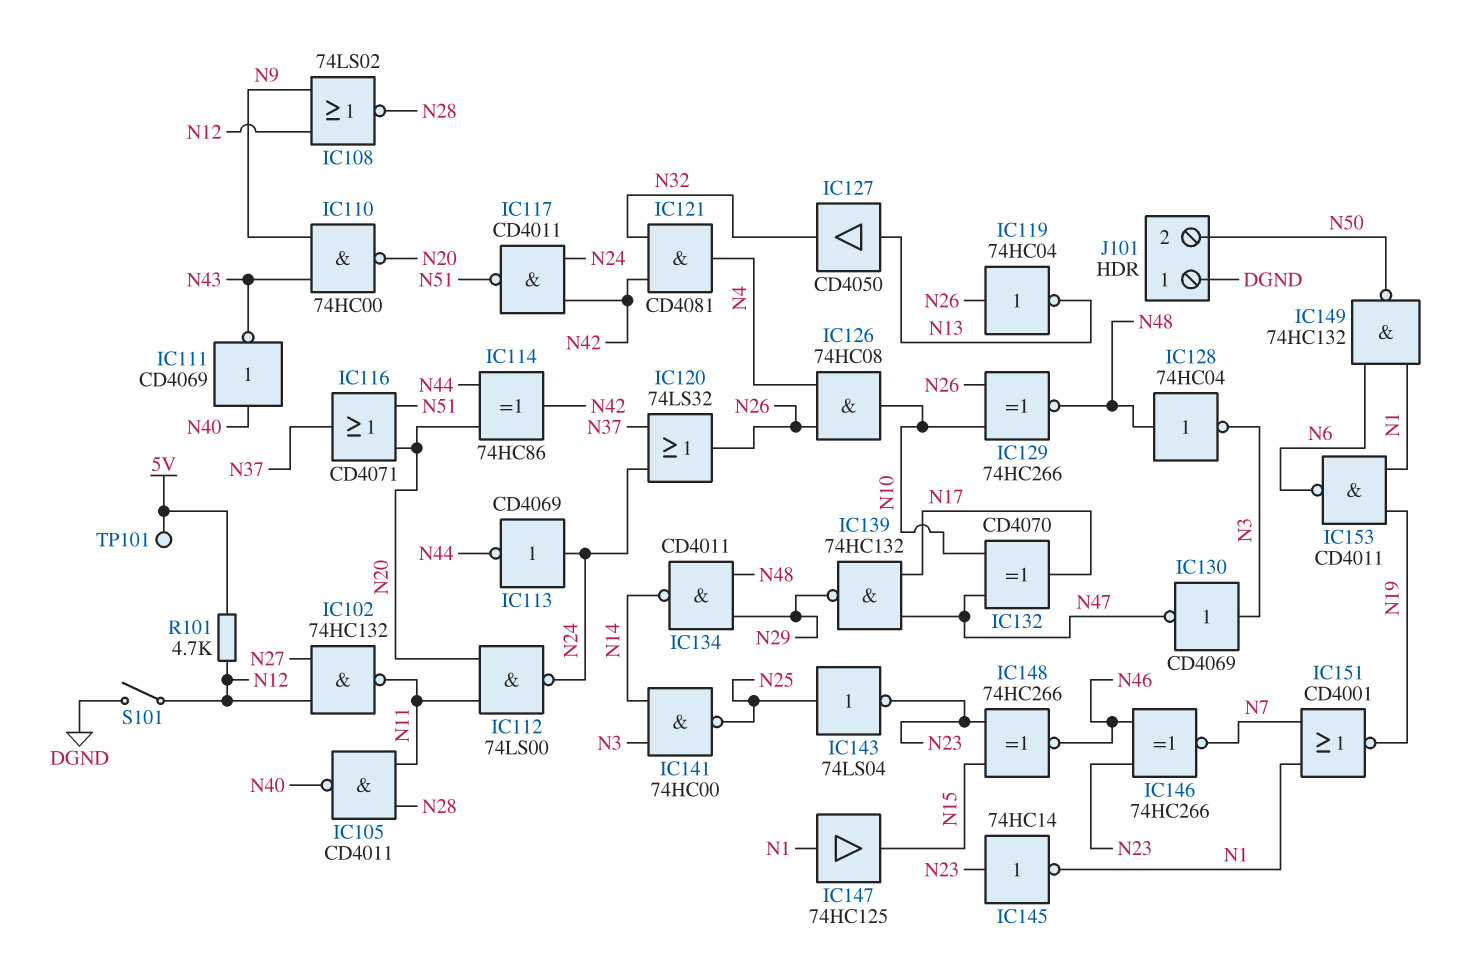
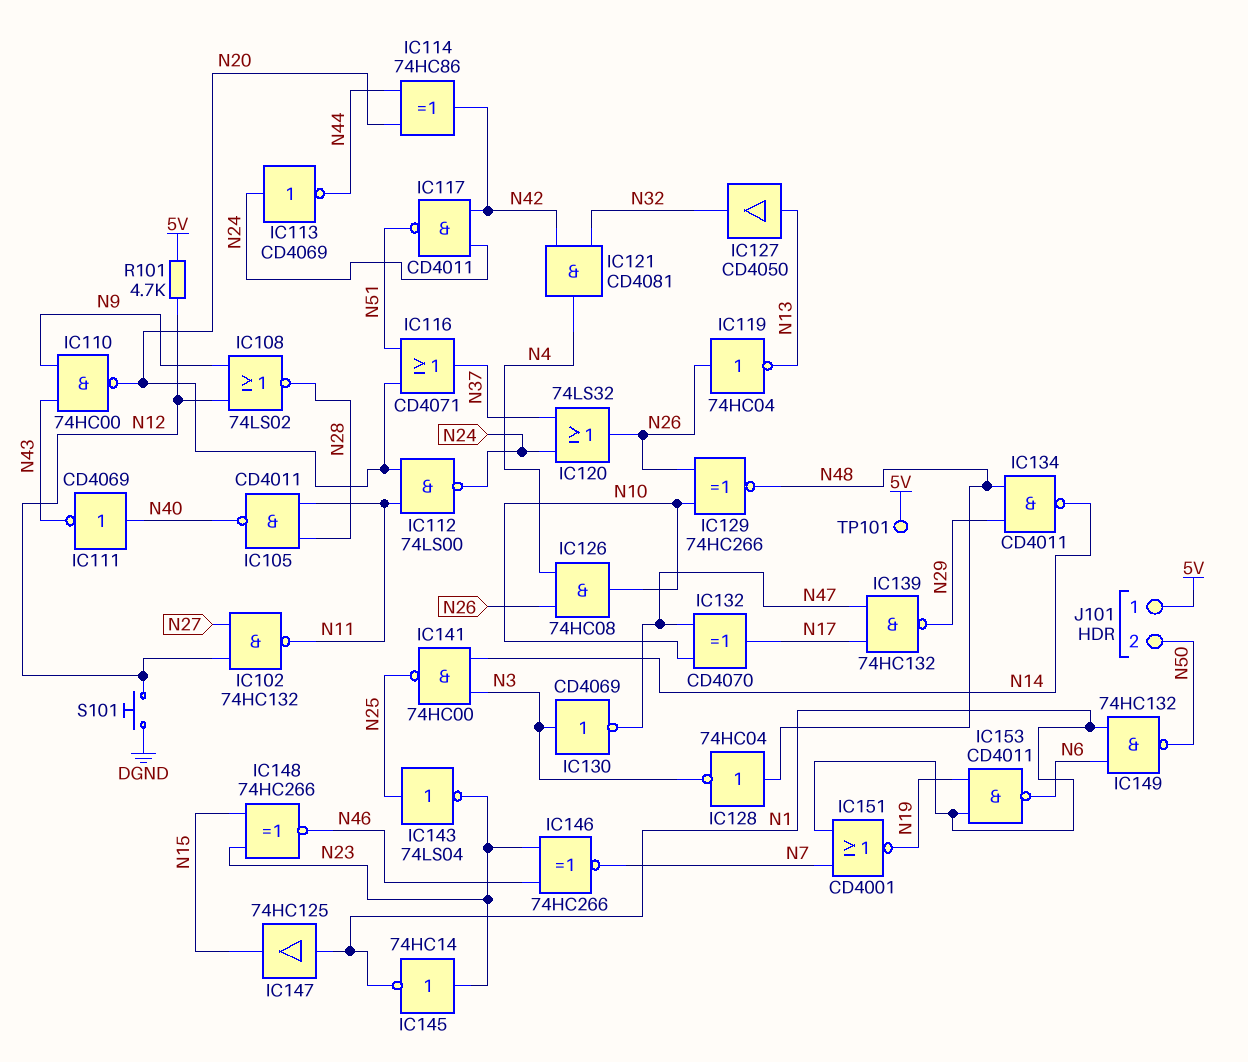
J101 pin 1: DGND -> 5V
S101: switch (DGND, N12) -> button (DGND, N12)

